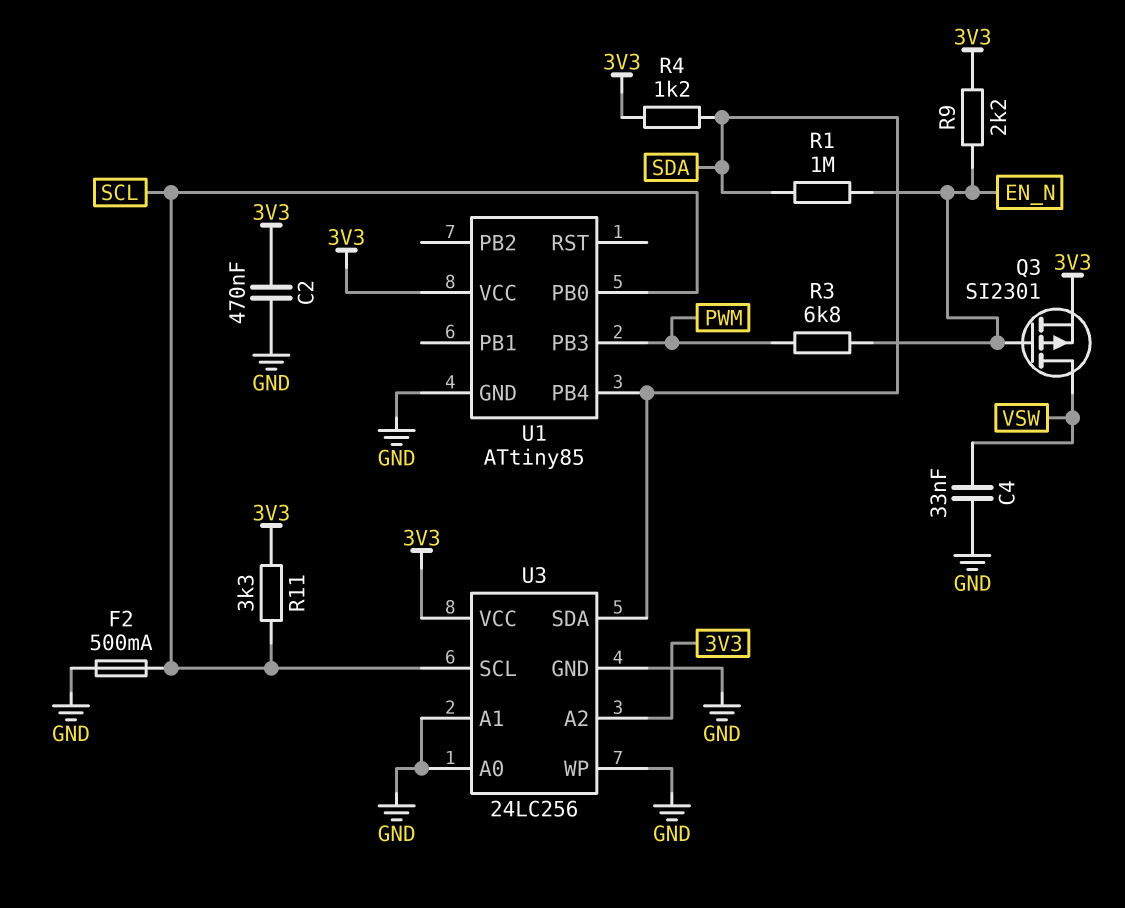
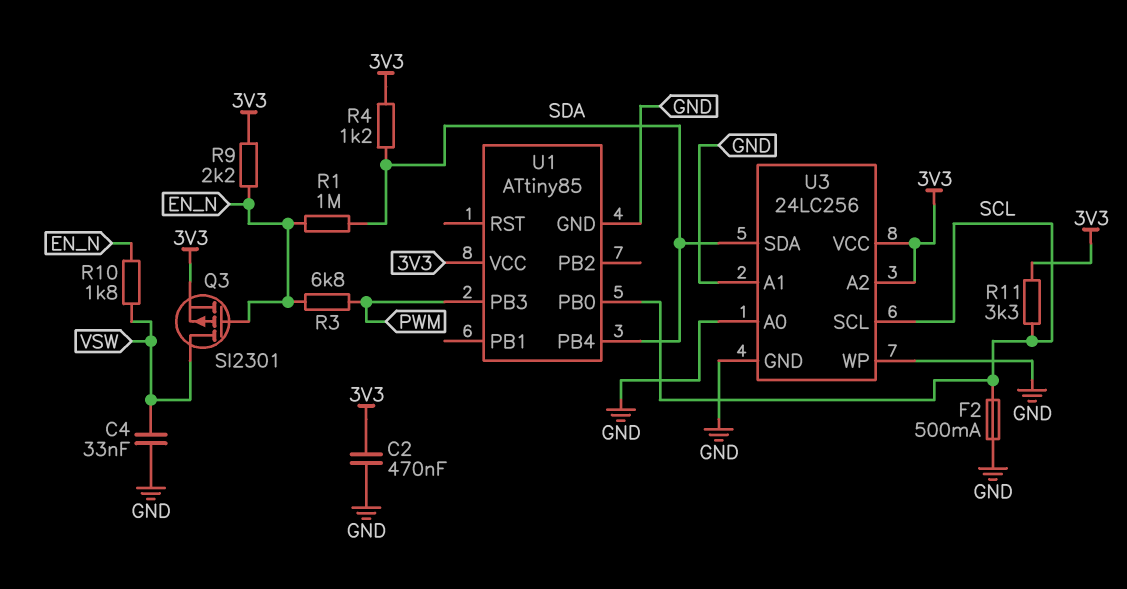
R10: none -> 1.8k (EN_N, VSW)

